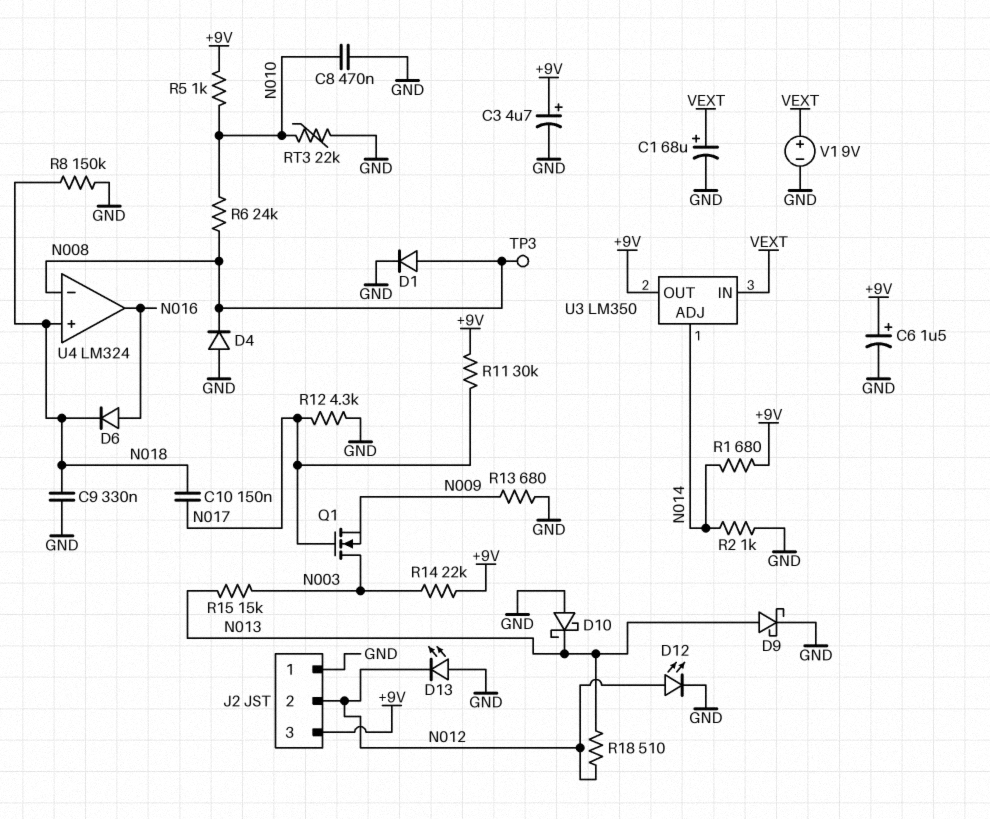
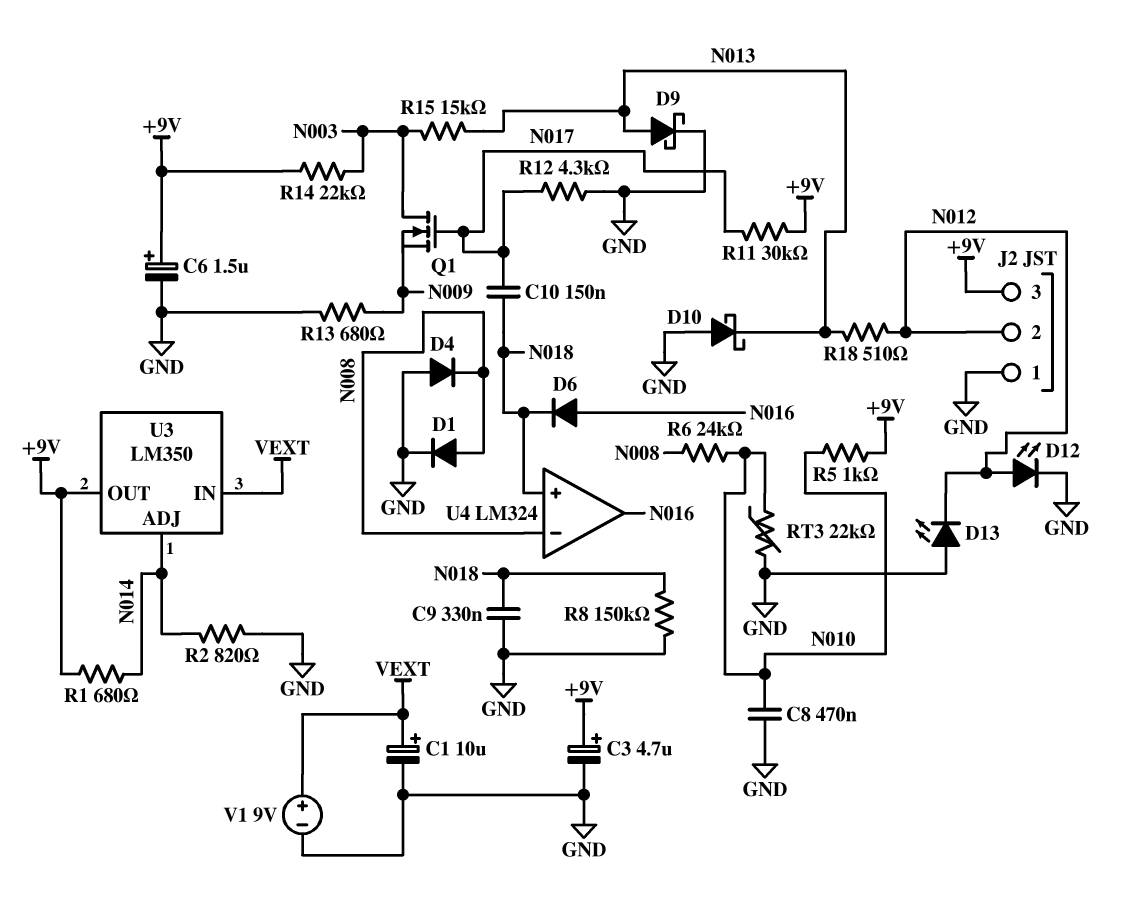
C1: 68uF (plus VEXT, minus GND) -> 10uF (plus VEXT, minus GND)
R2: 1k (GND, N014) -> 820 (GND, N014)
TP3: test point (N008) -> none

